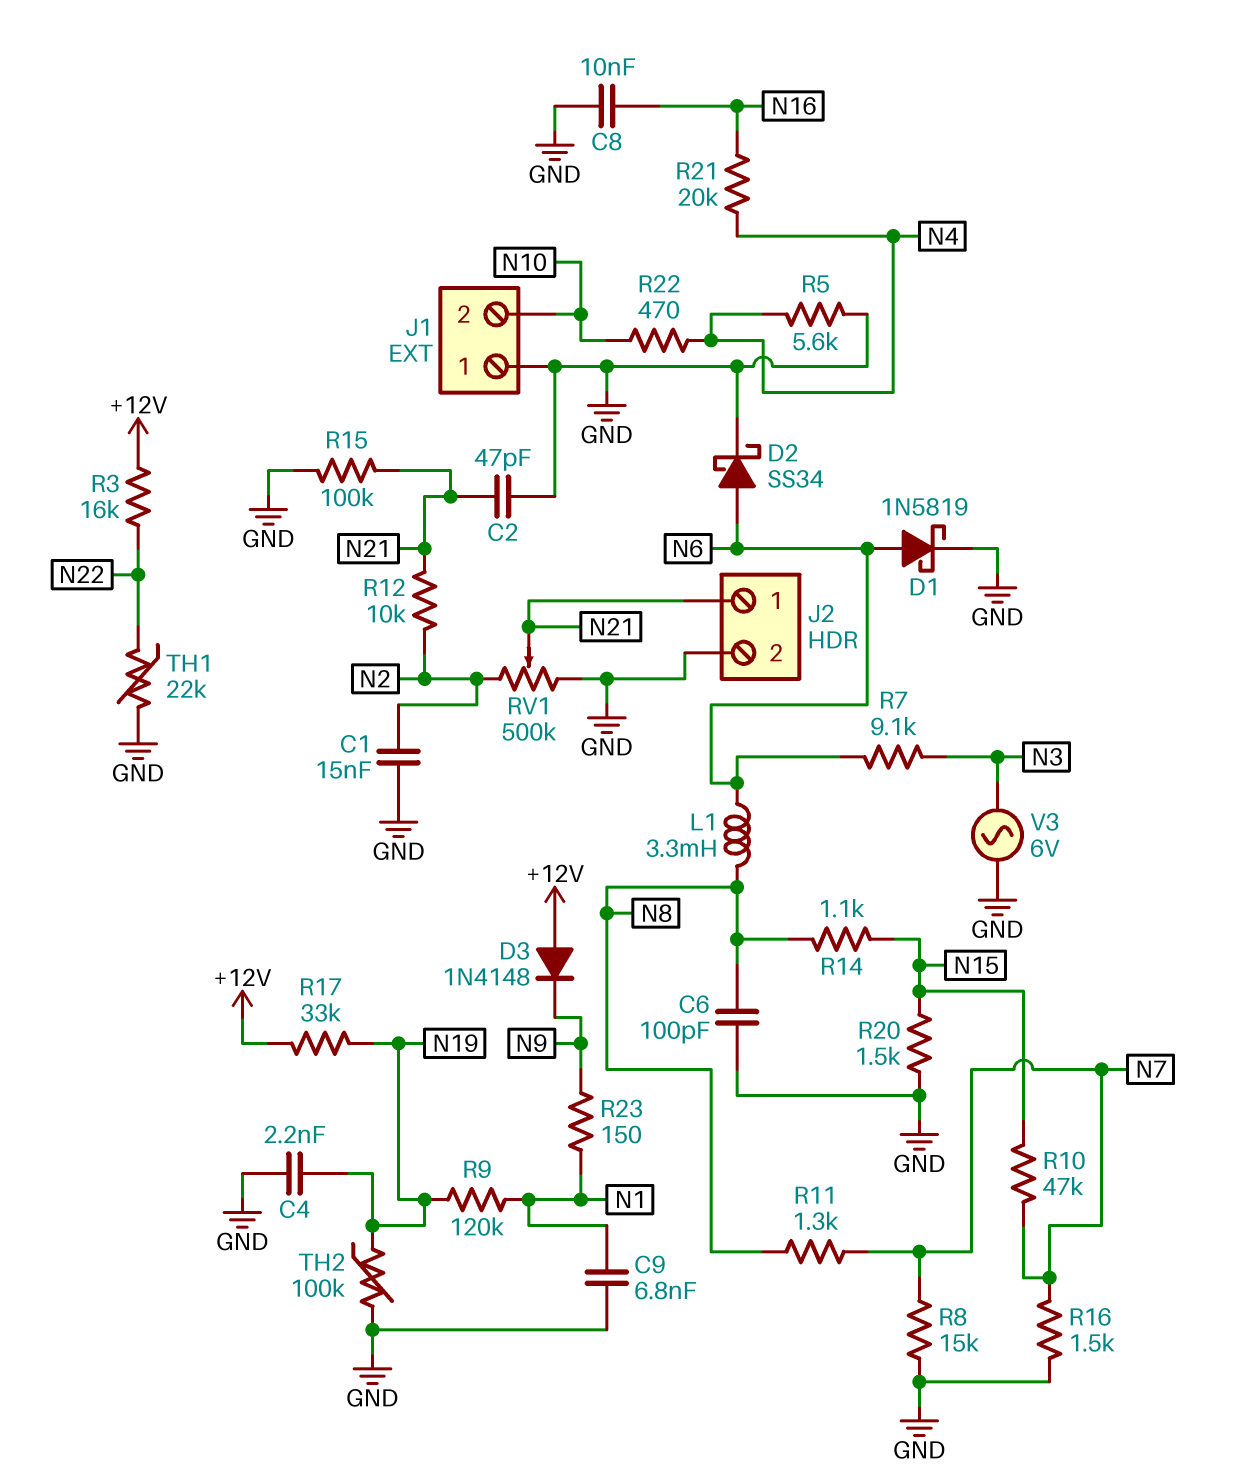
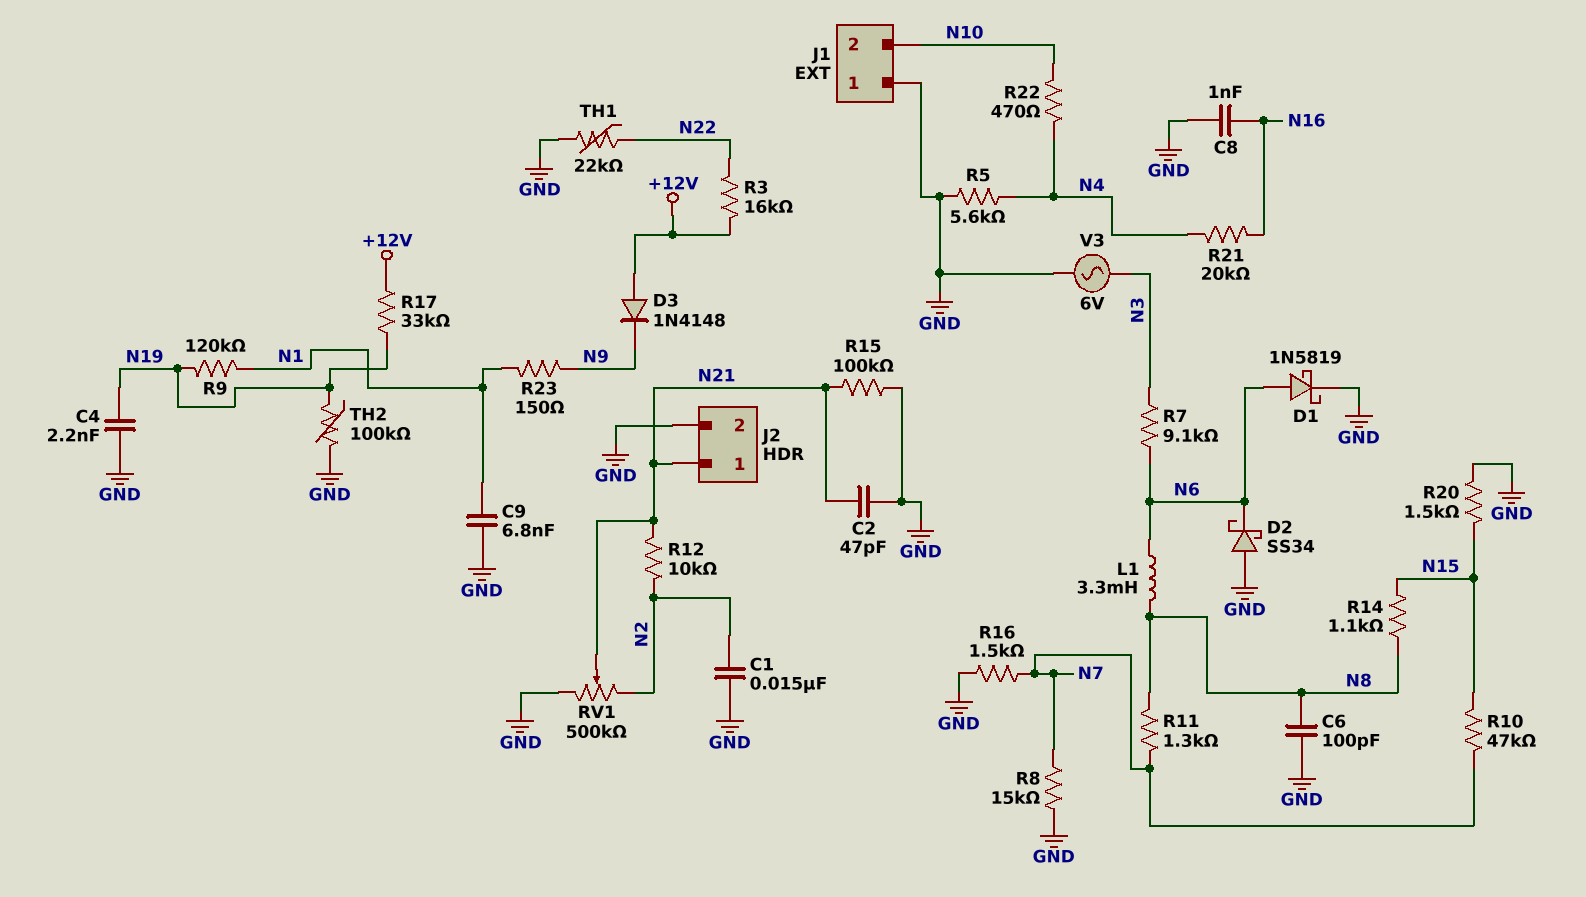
C8: 10nF (GND, N16) -> 1nF (GND, N16)
D2: schottky SS34 (A N6, K GND) -> schottky SS34 (A GND, K N6)

